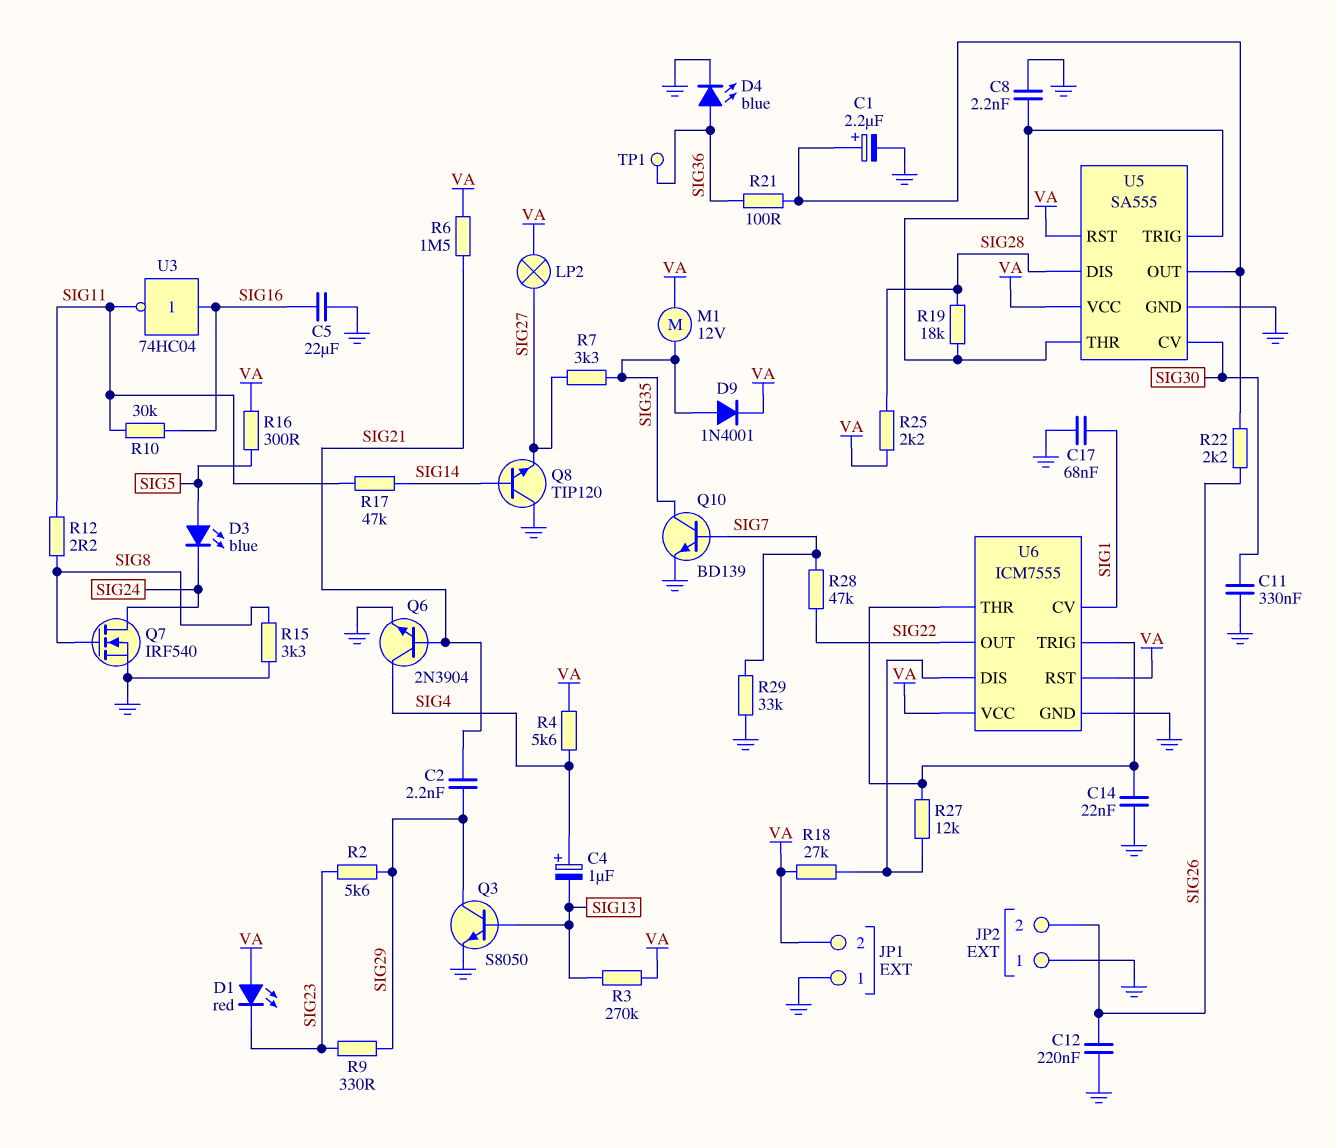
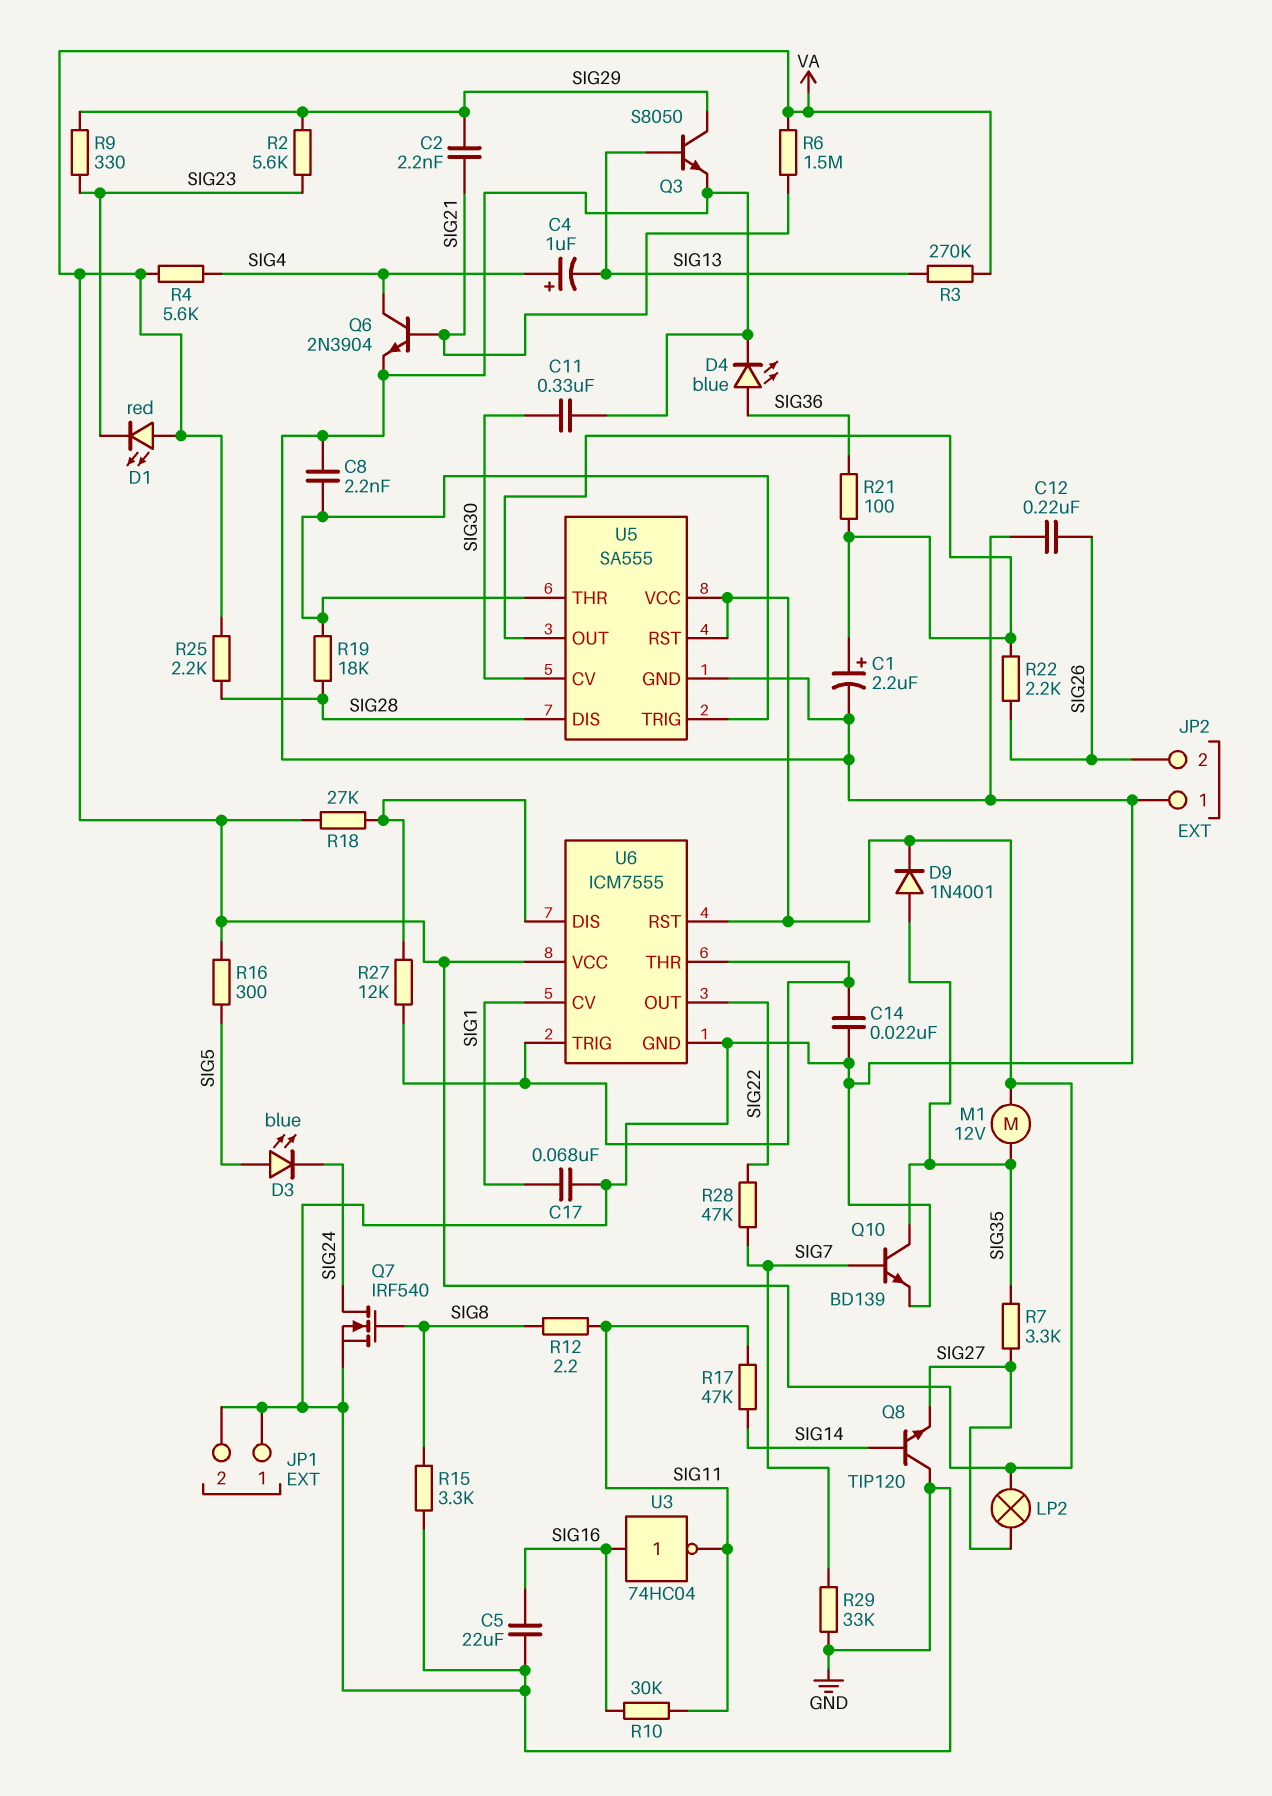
JP1 pin 2: VA -> GND
TP1: test point (SIG36) -> none

